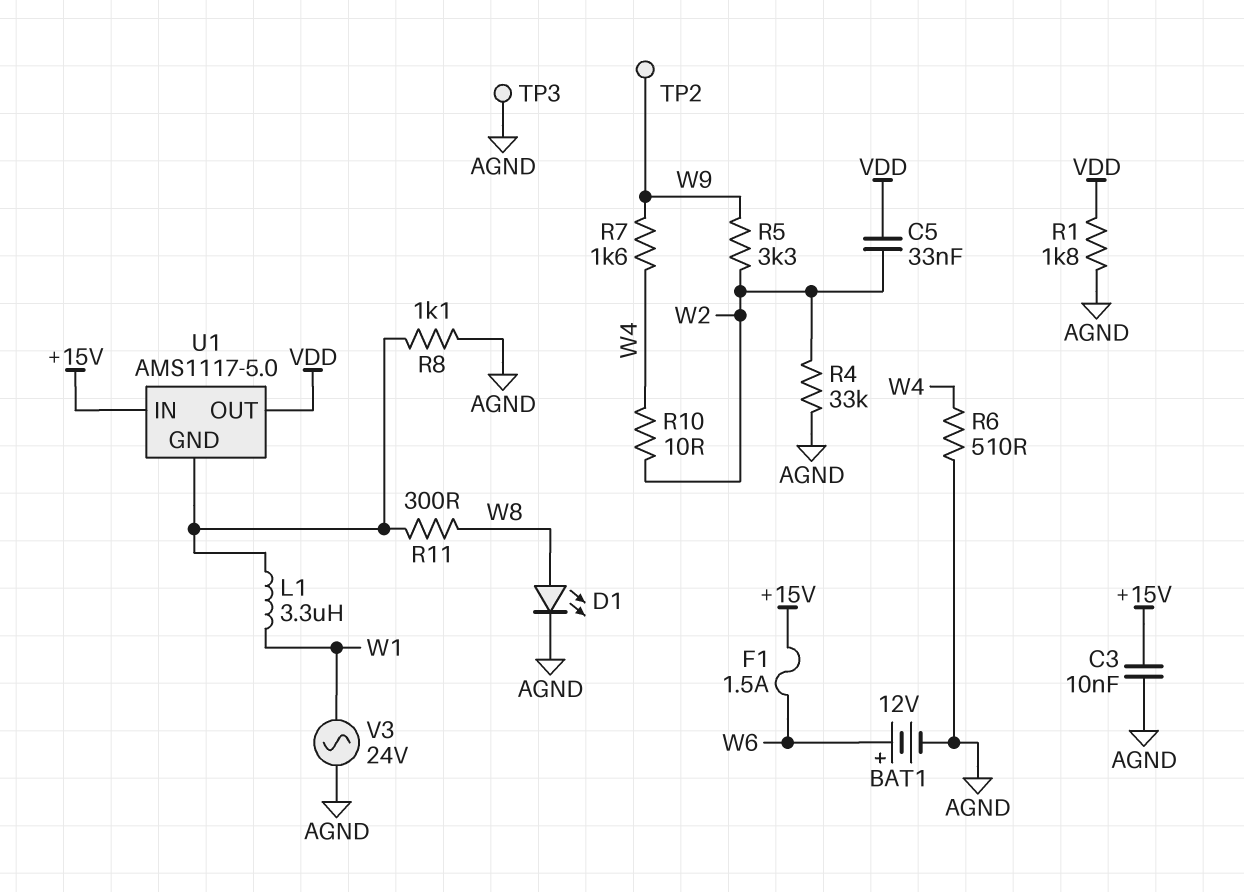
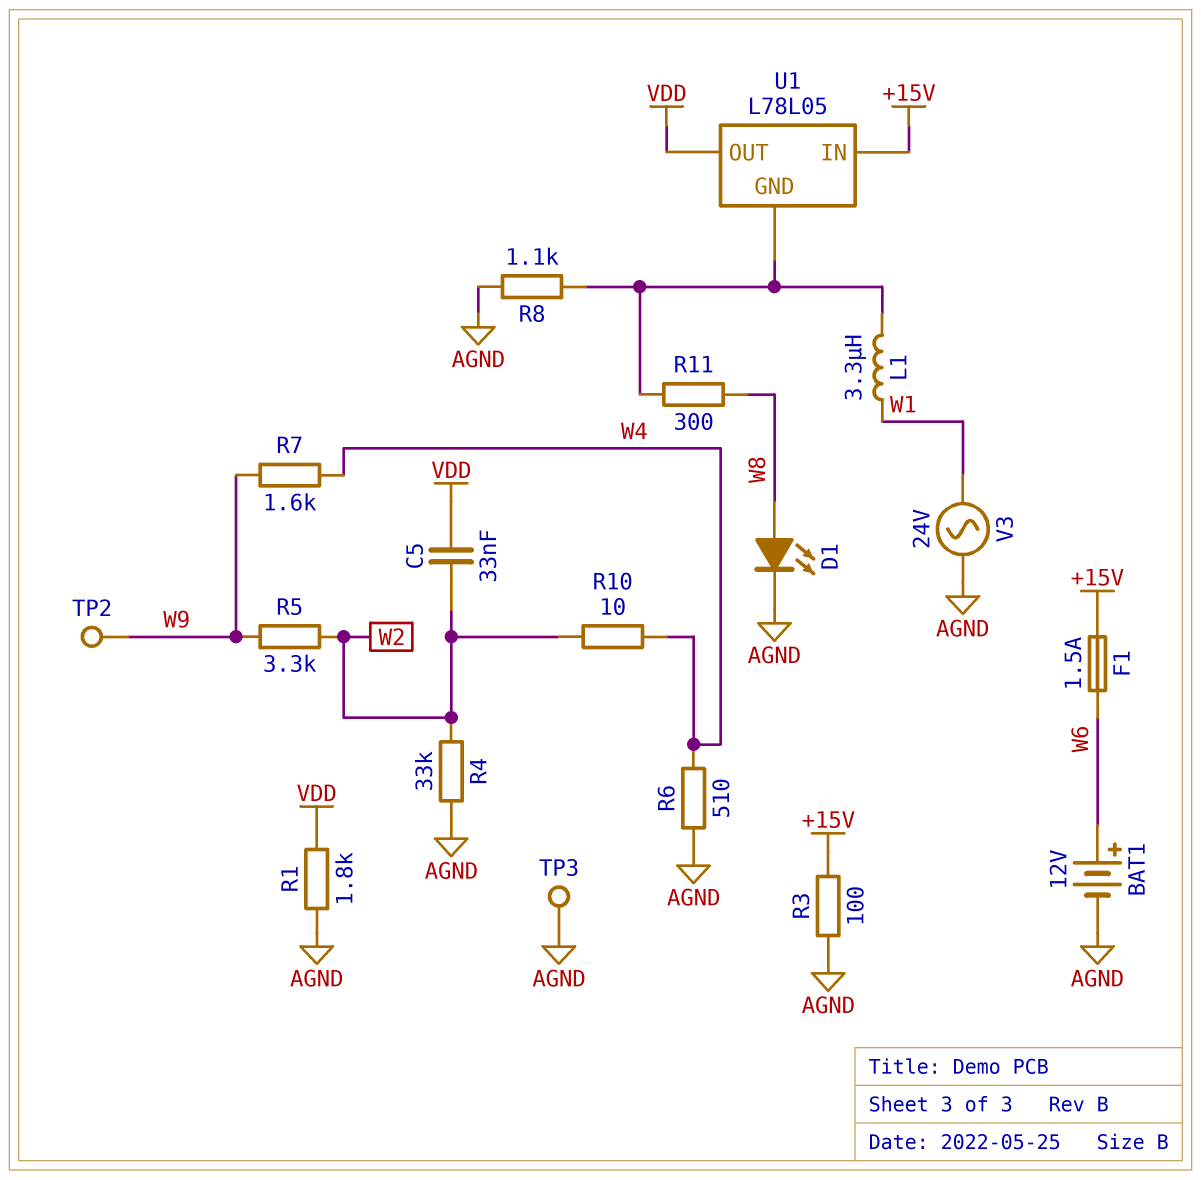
C3: 10nF (+15V, AGND) -> none
R3: none -> 100 (+15V, AGND)
U1: AMS1117-5.0 -> L78L05

